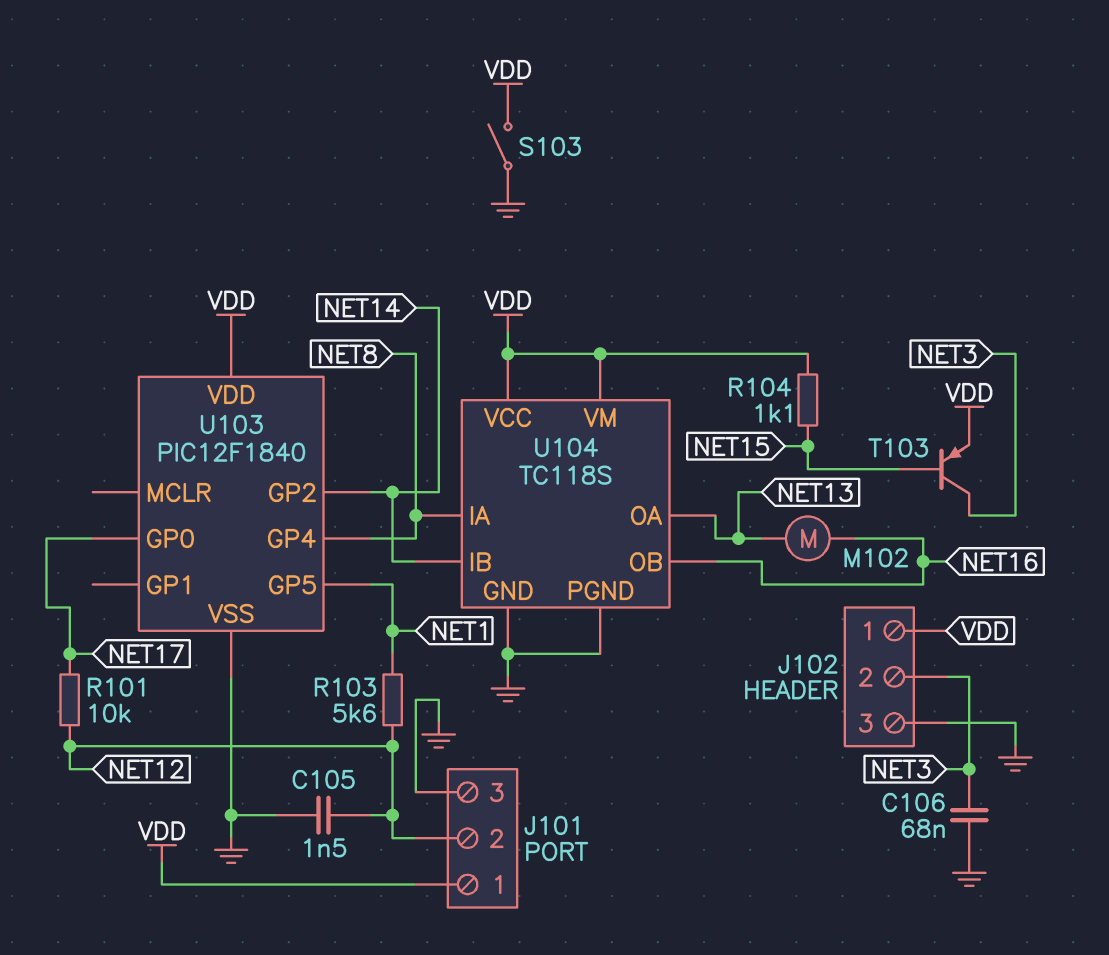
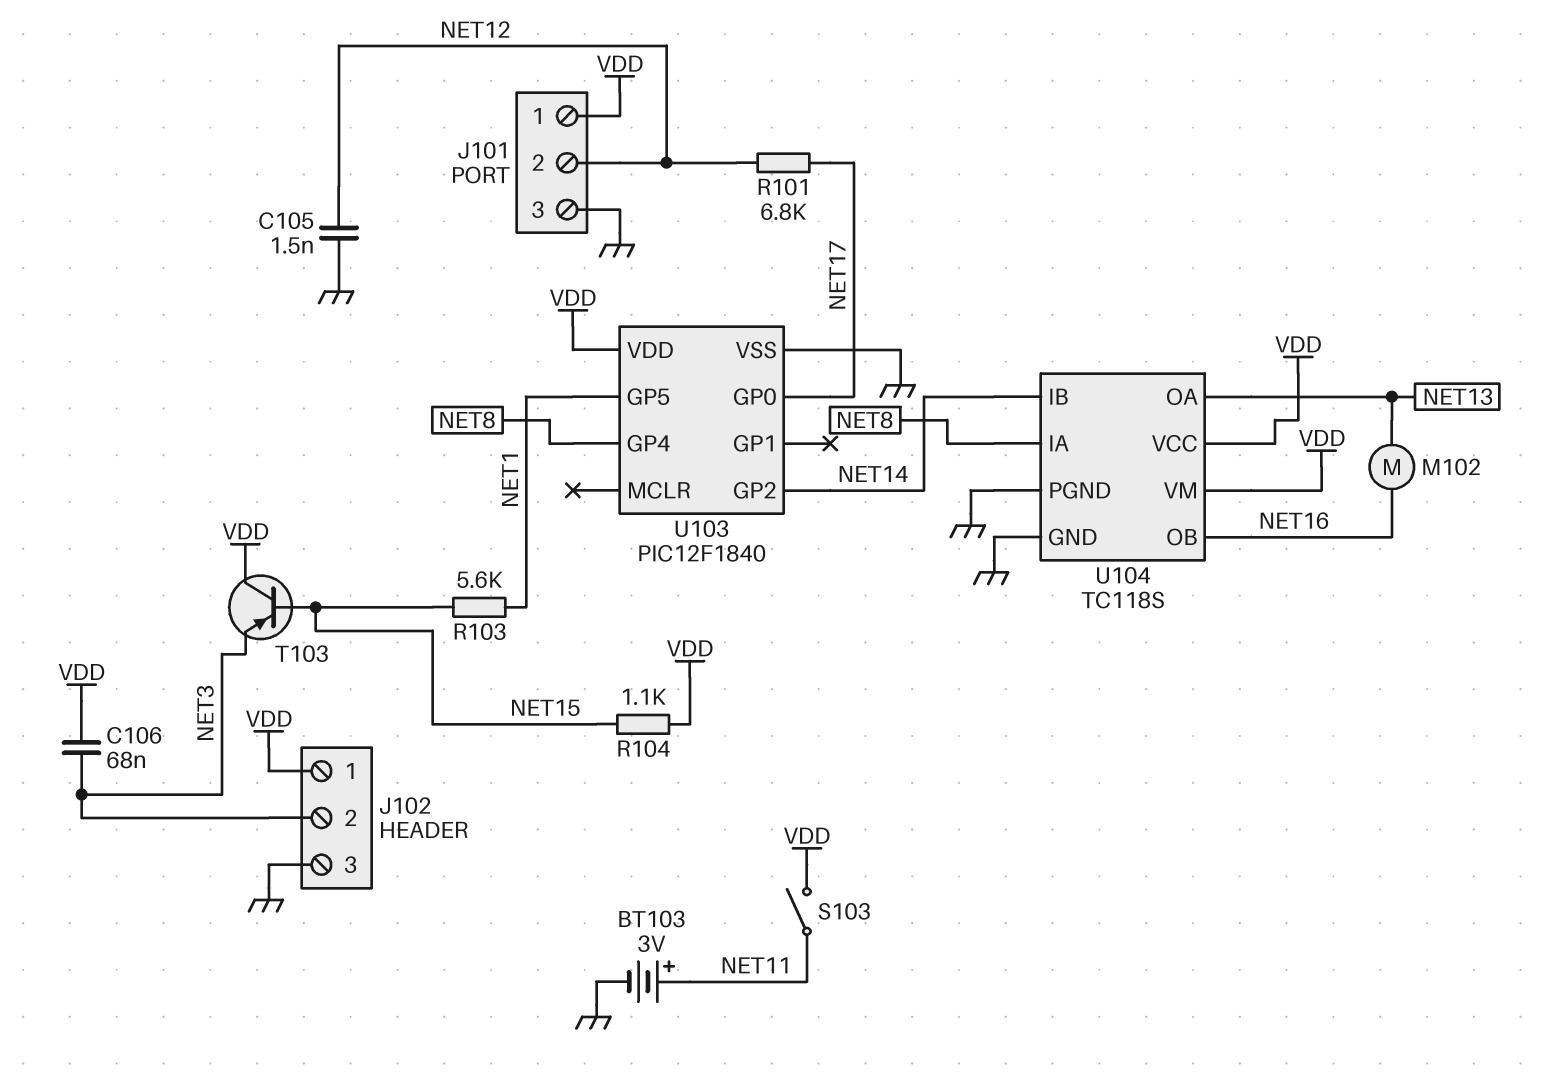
BT103: none -> 3V (plus NET11, minus GND)
C106: 68nF (GND, NET3) -> 68nF (NET3, VDD)
R101: 10k (NET12, NET17) -> 6.8k (NET12, NET17)
R103: 5.6k (NET1, NET12) -> 5.6k (NET1, NET15)
S103: switch (GND, VDD) -> switch (NET11, VDD)
T103: PNP (B NET15, C NET3, E VDD) -> PNP (B NET15, C VDD, E NET3)

